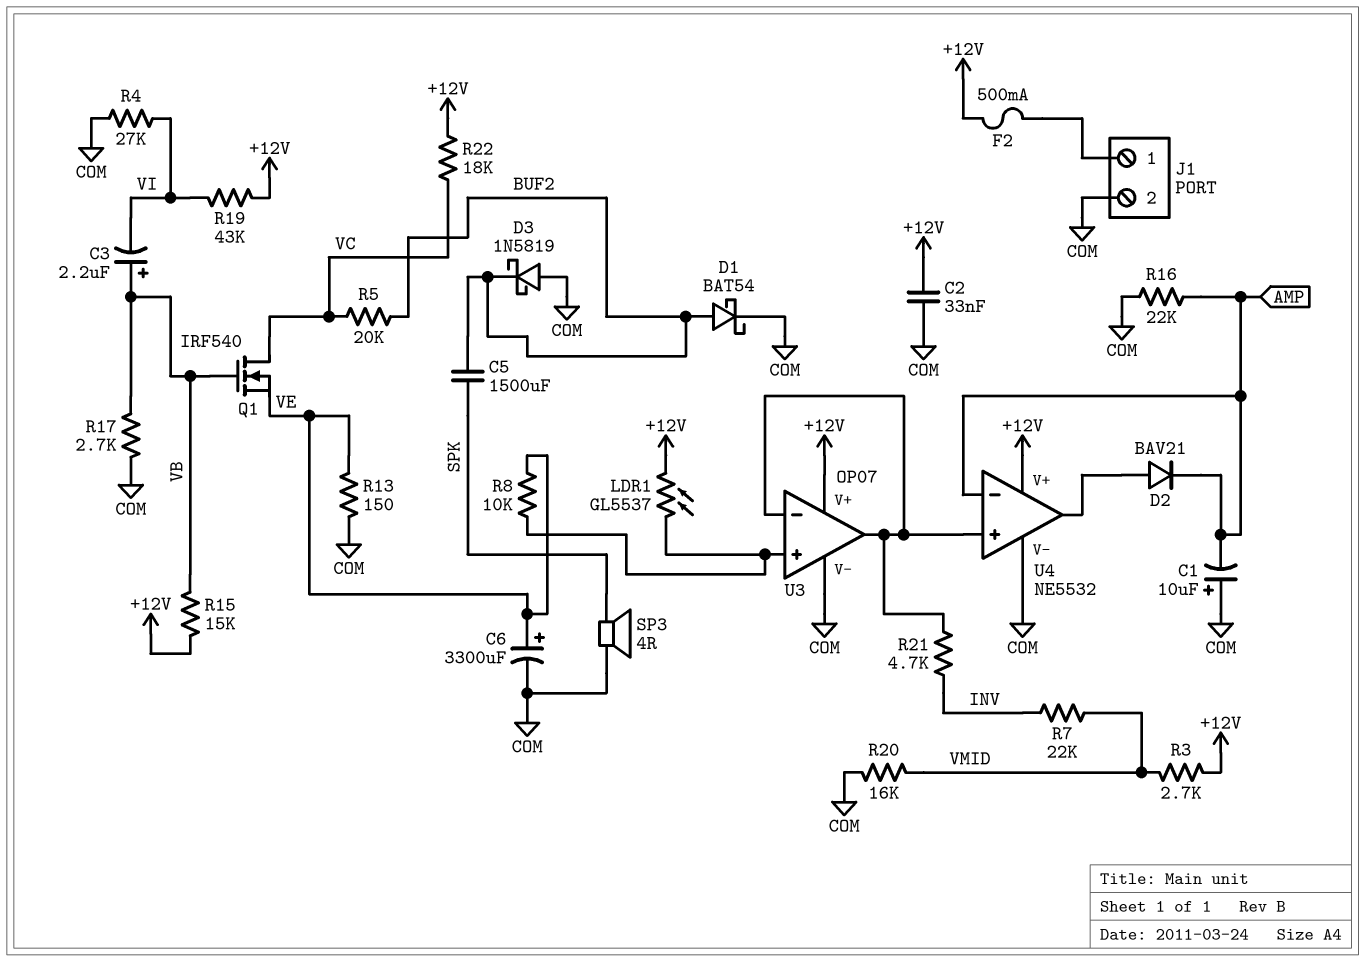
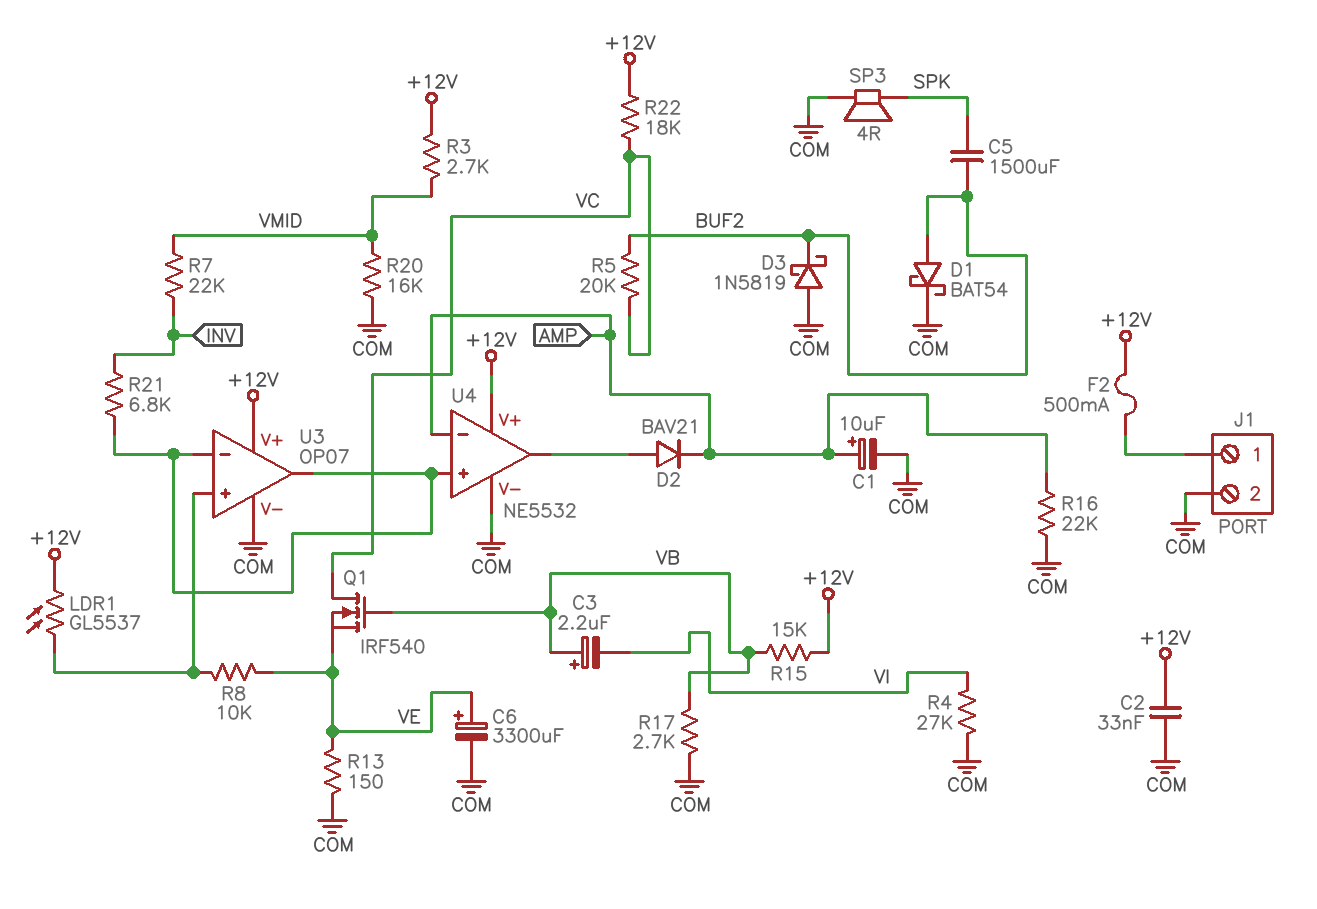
C1: 10uF (plus COM, minus AMP) -> 10uF (plus AMP, minus COM)
R19: 43k (+12V, VI) -> none
R21: 4.7k (INV, U3/in-) -> 6.8k (INV, U3/in-)

